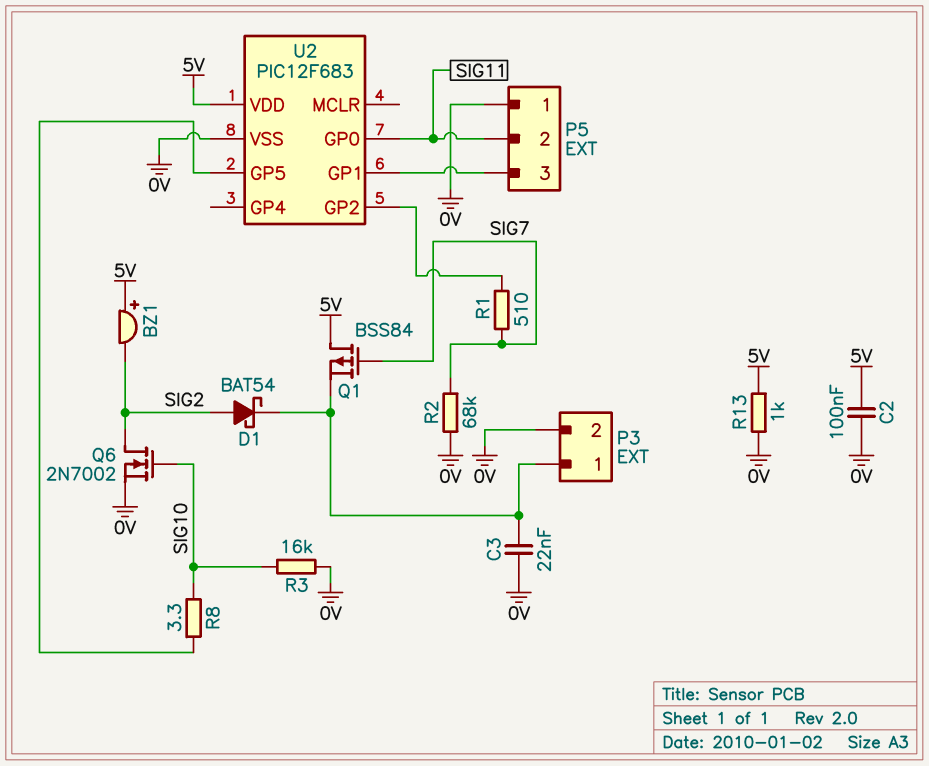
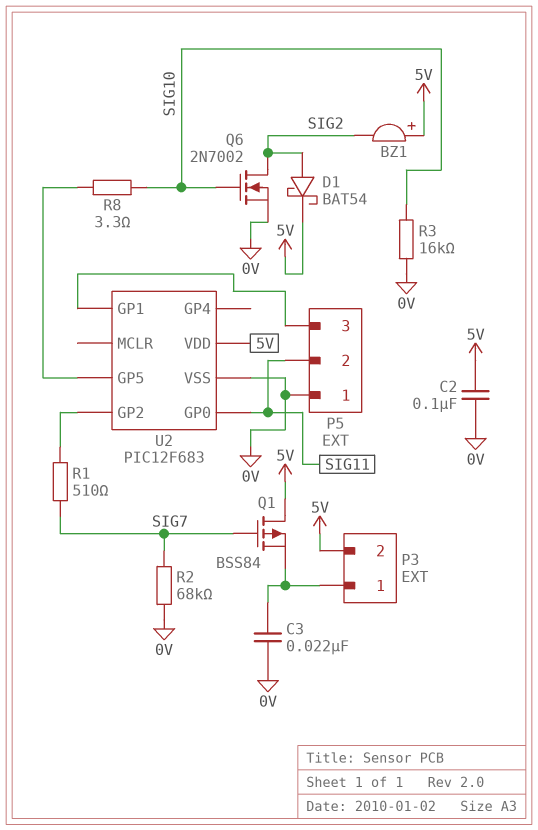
D1: schottky BAT54 (A SIG2, K P3/1) -> schottky BAT54 (A SIG2, K 5V)
P3 pin 2: 0V -> 5V
R13: 1k (0V, 5V) -> none

